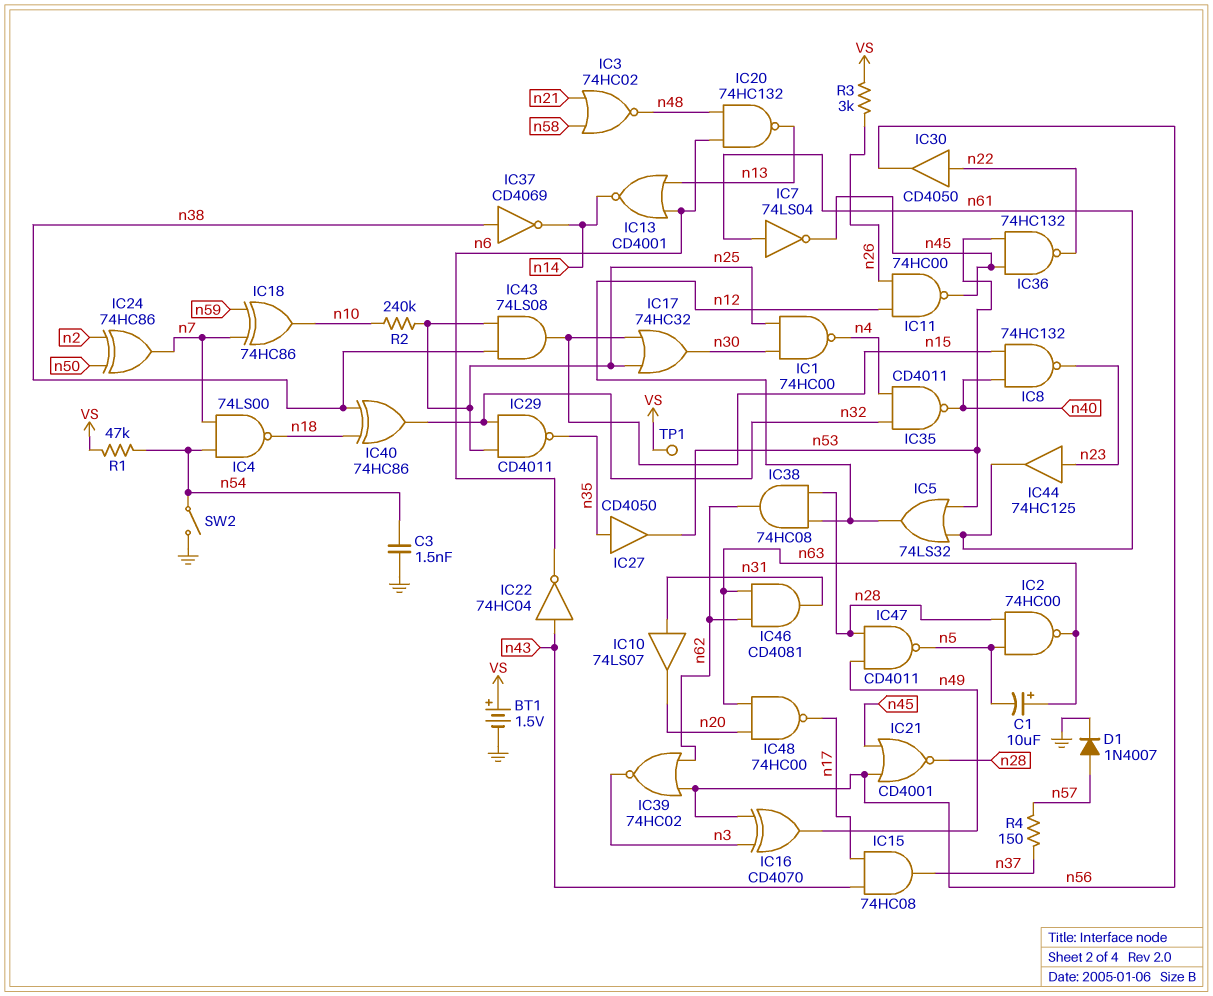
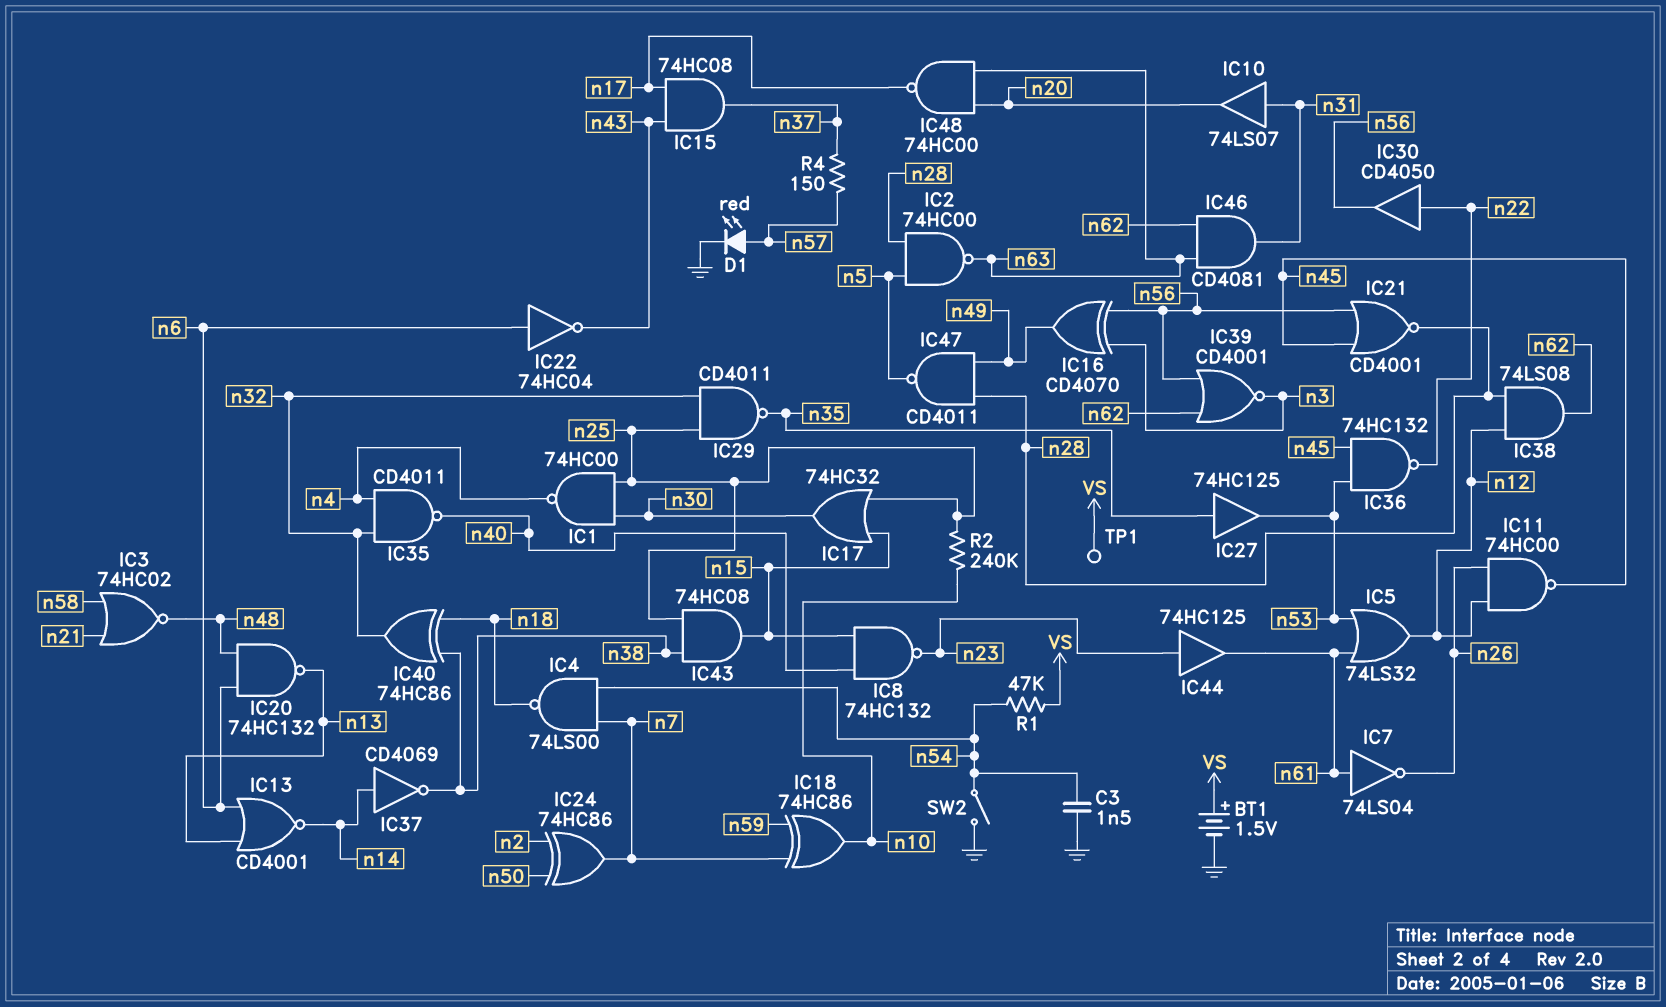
C1: 10uF (plus n63, minus n5) -> none
D1: diode 1N4007 (A n57, K GND) -> LED red (A n57, K GND)
IC7: NOT 74LS04 (in n61, out n45) -> NOT 74LS04 (in n61, out n26)
IC22: NOT 74HC04 (in n43, out n6) -> NOT 74HC04 (in n6, out n43)
IC27: buffer CD4050 (in n35, out n53) -> buffer 74HC125 (in n35, out n53)
IC37: NOT CD4069 (in n38, out n14) -> NOT CD4069 (in n14, out n38)
IC38: AND 74HC08 (in n12, in n28, out n62) -> AND 74LS08 (in n12, in n28, out n62)
IC39: NOR 74HC02 (in n56, in n62, out n3) -> NOR CD4001 (in n56, in n62, out n3)
IC43: AND 74LS08 (in n25, in n38, out n15) -> AND 74HC08 (in n25, in n38, out n15)
R3: 3k (VS, n26) -> none

